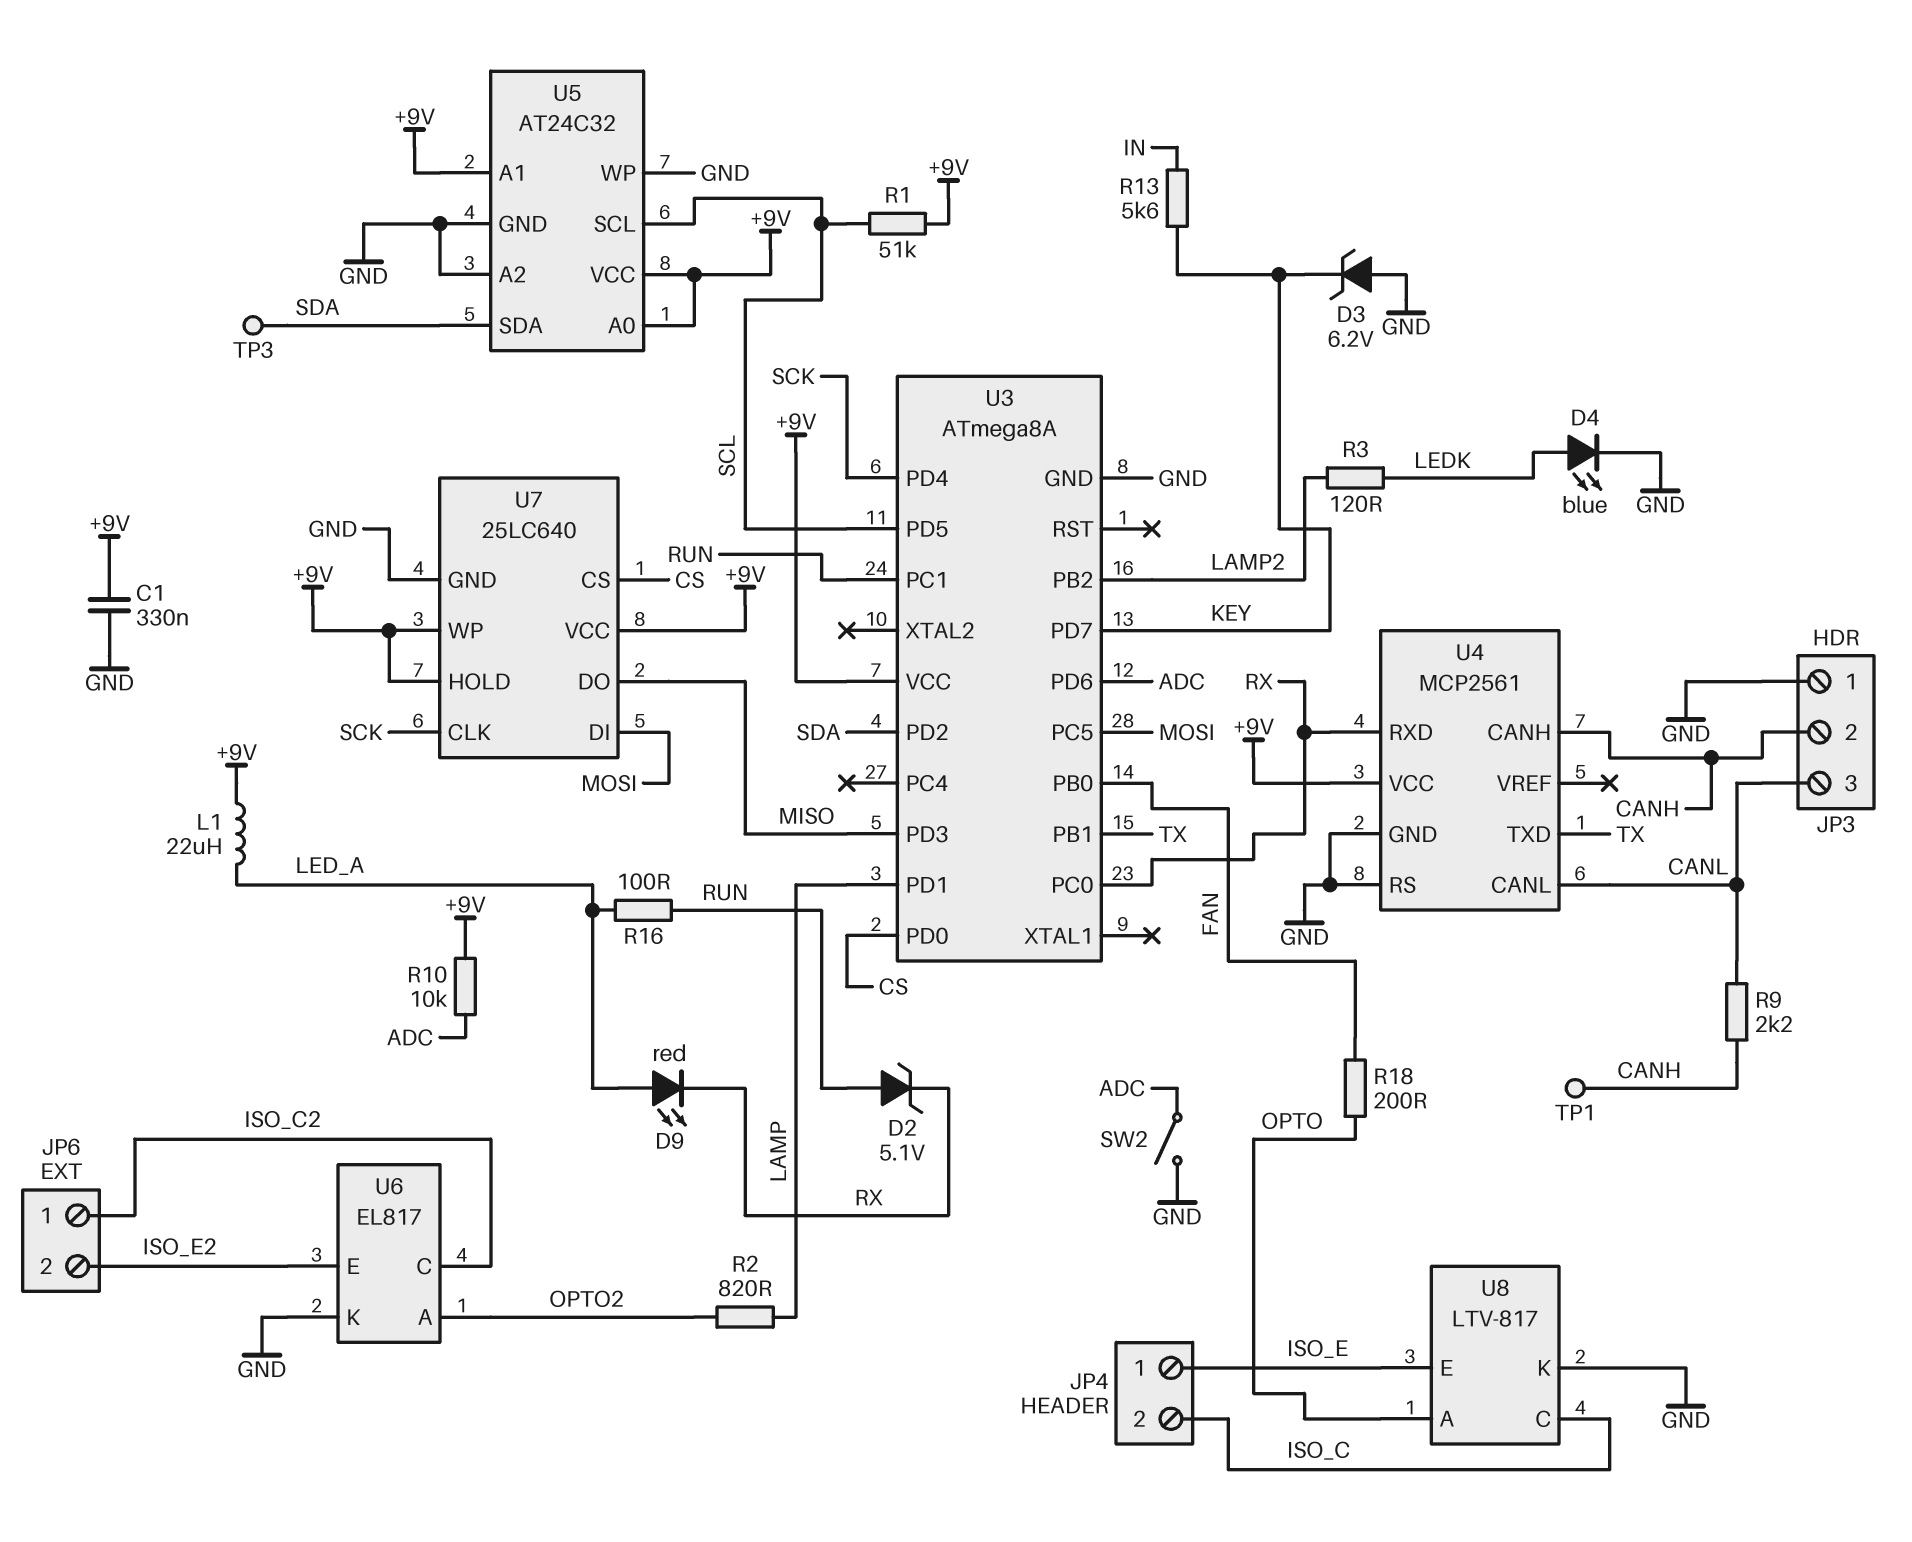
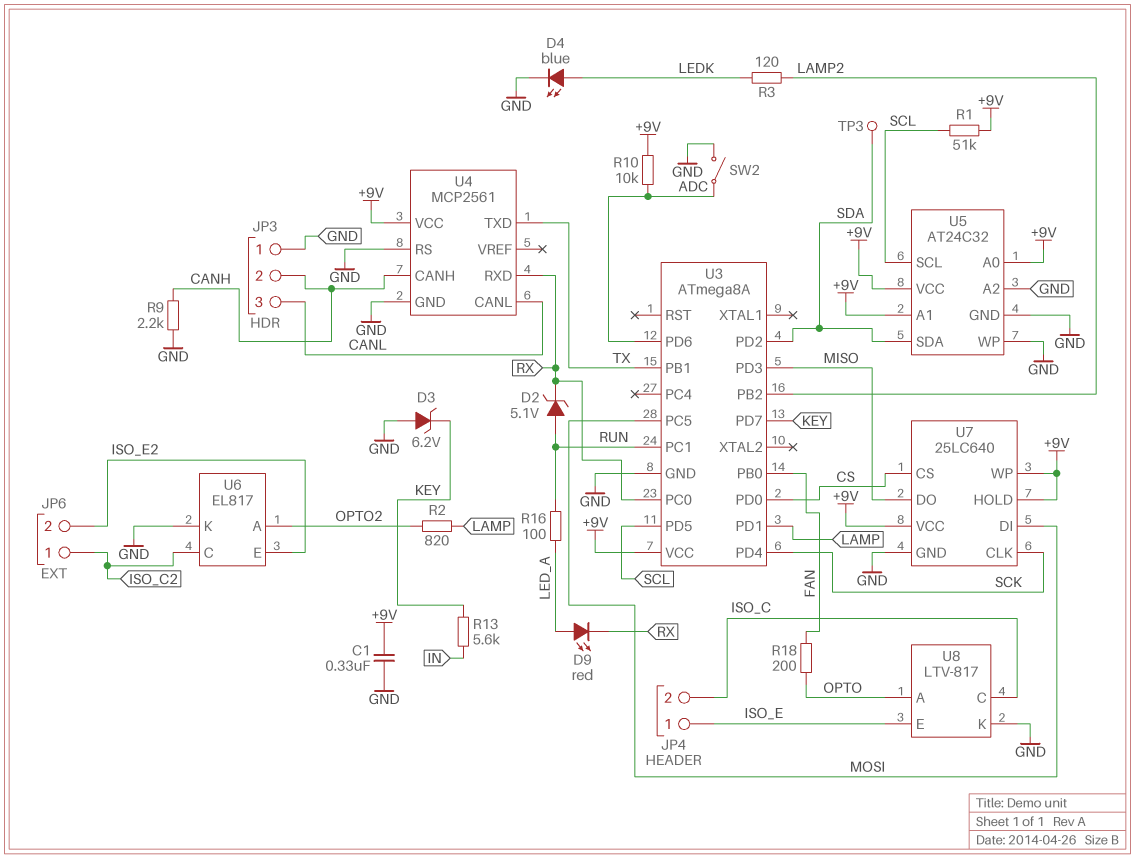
L1: 22uH (+9V, LED_A) -> none
R9: 2.2k (CANH, CANL) -> 2.2k (CANH, GND)
TP1: test point (CANH) -> none

